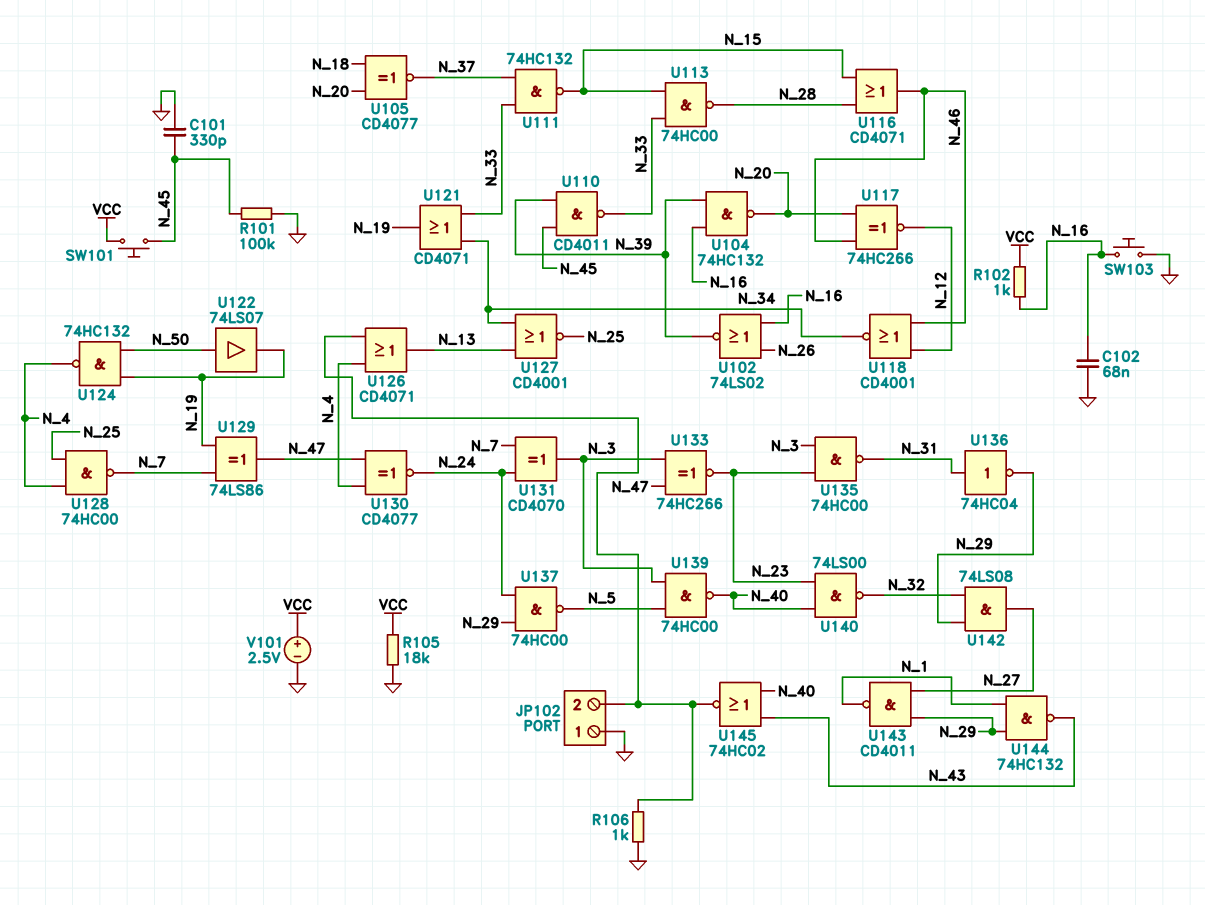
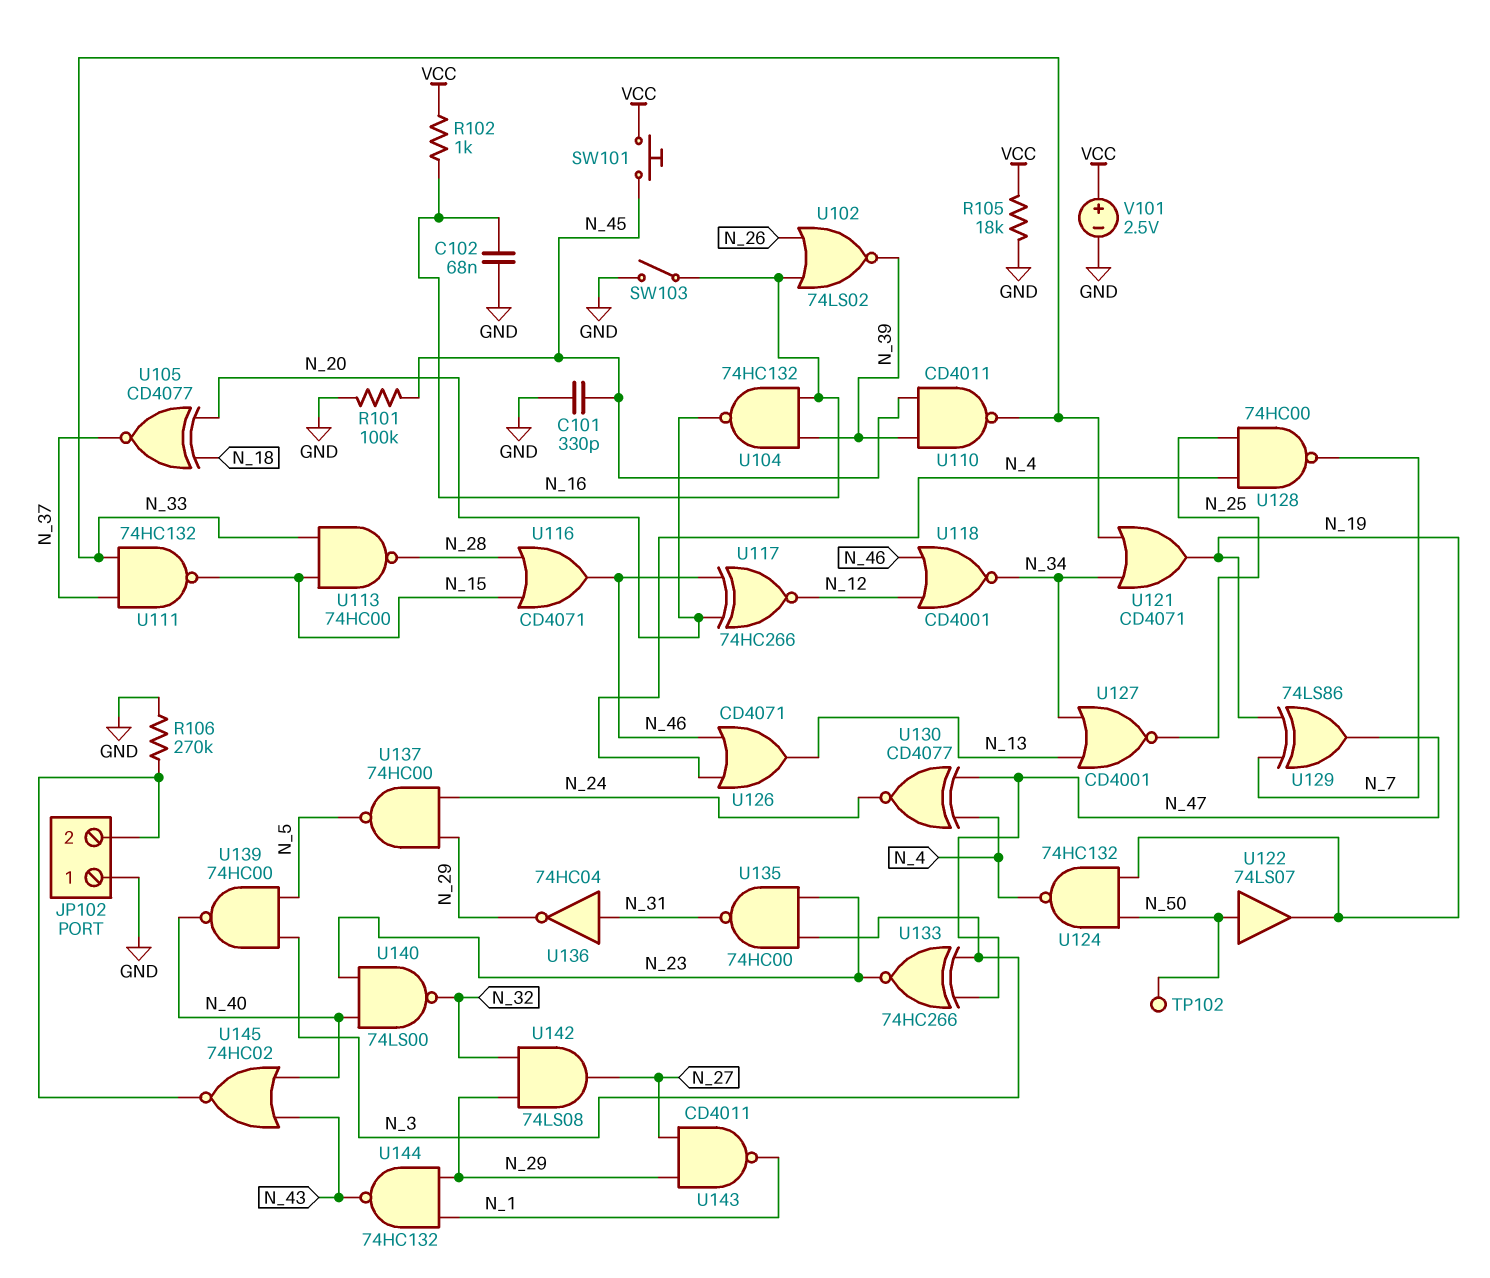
R106: 1k (GND, JP102/2) -> 270k (GND, JP102/2)
SW103: button (GND, N_16) -> switch (GND, N_16)
TP102: none -> test point (N_50)
U126: OR CD4071 (in JP102/2, in N_4, out N_13) -> OR CD4071 (in N_4, in N_46, out N_13)
U131: XOR CD4070 (in N_7, in N_24, out N_3) -> none

